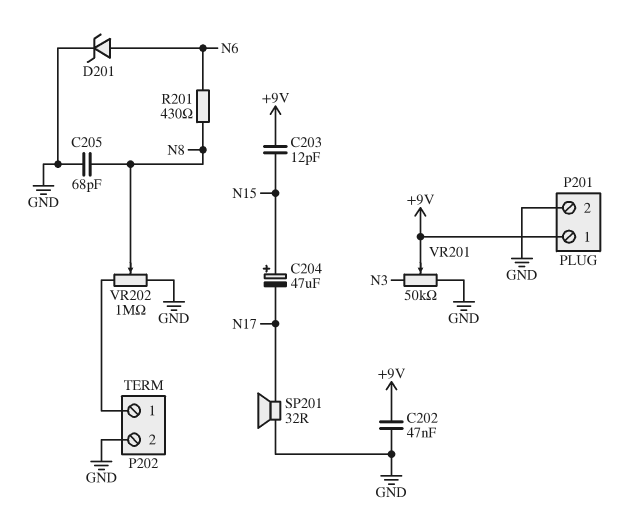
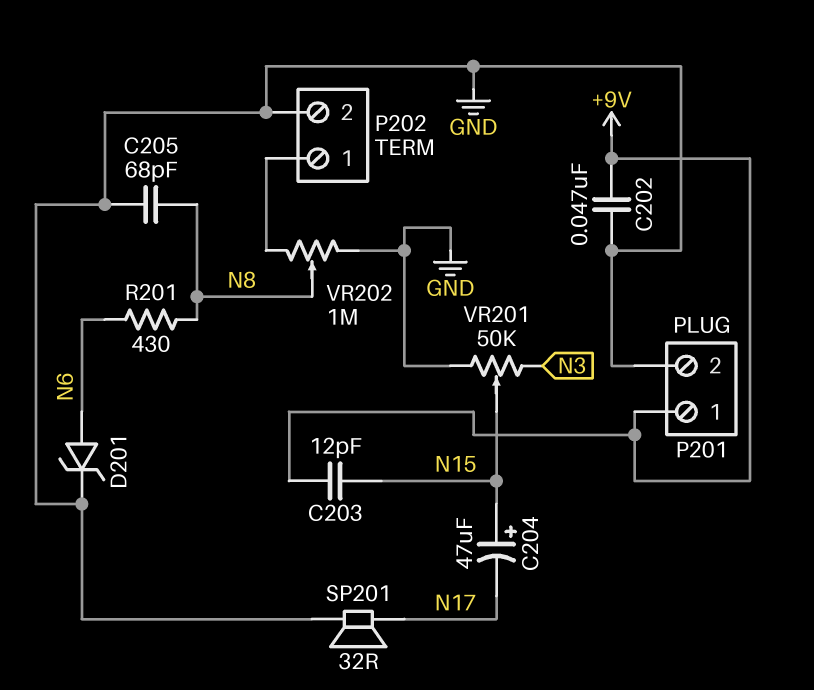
VR201: 50k (GND, N3, wiper +9V) -> 50k (GND, N3, wiper N15)

